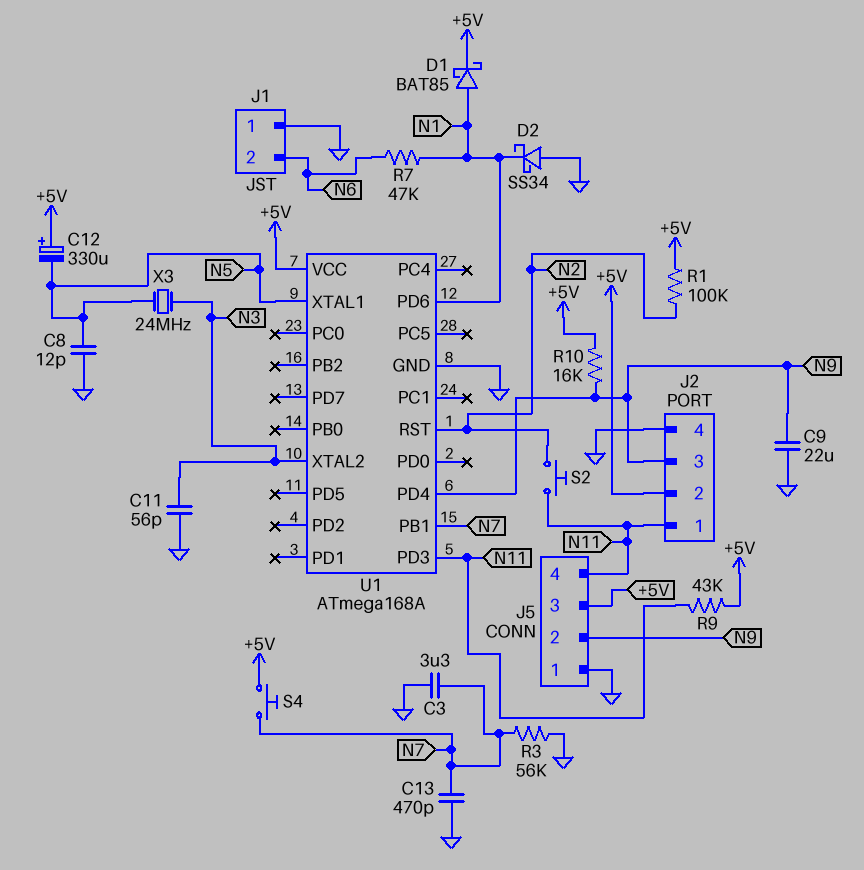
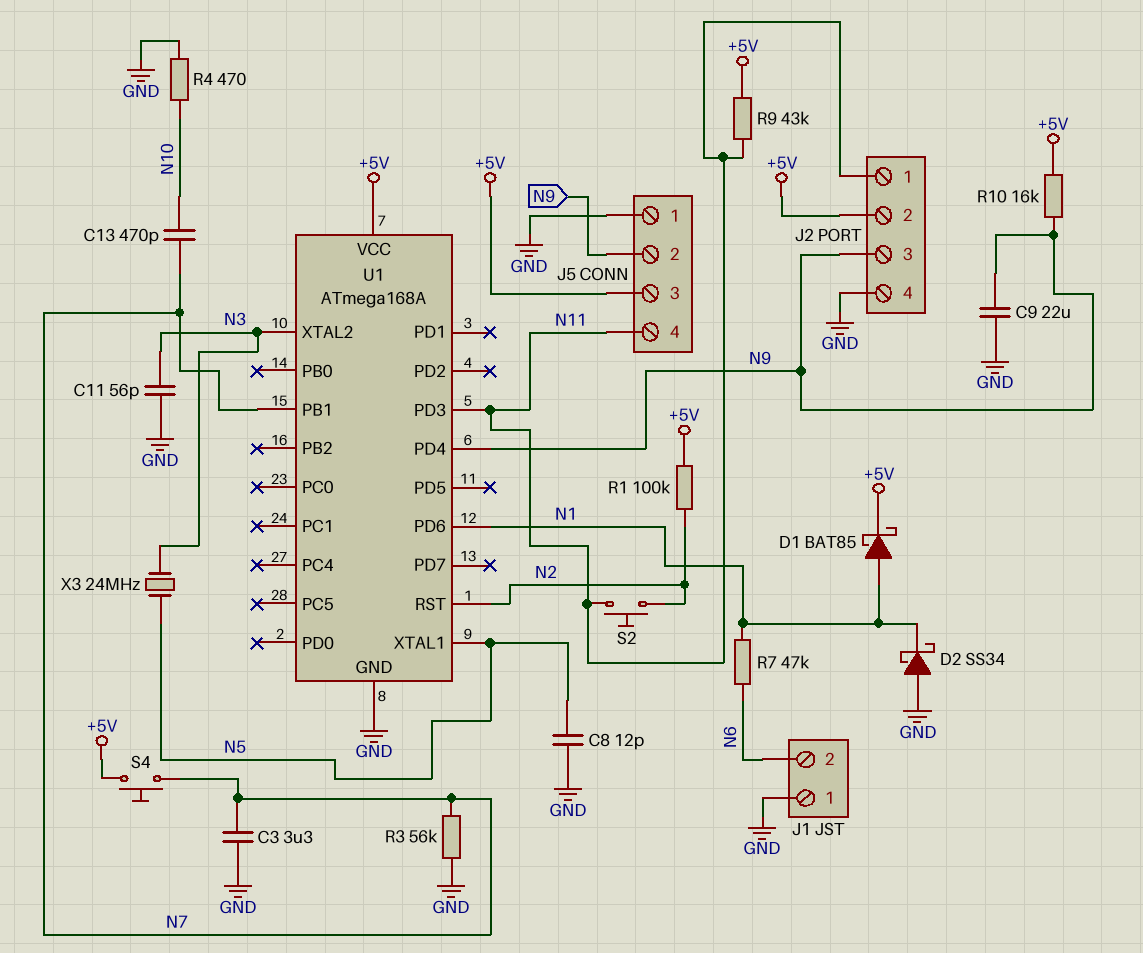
C12: 330uF (plus +5V, minus N5) -> none
C13: 470pF (GND, N7) -> 470pF (N7, N10)
R4: none -> 470 (GND, N10)

